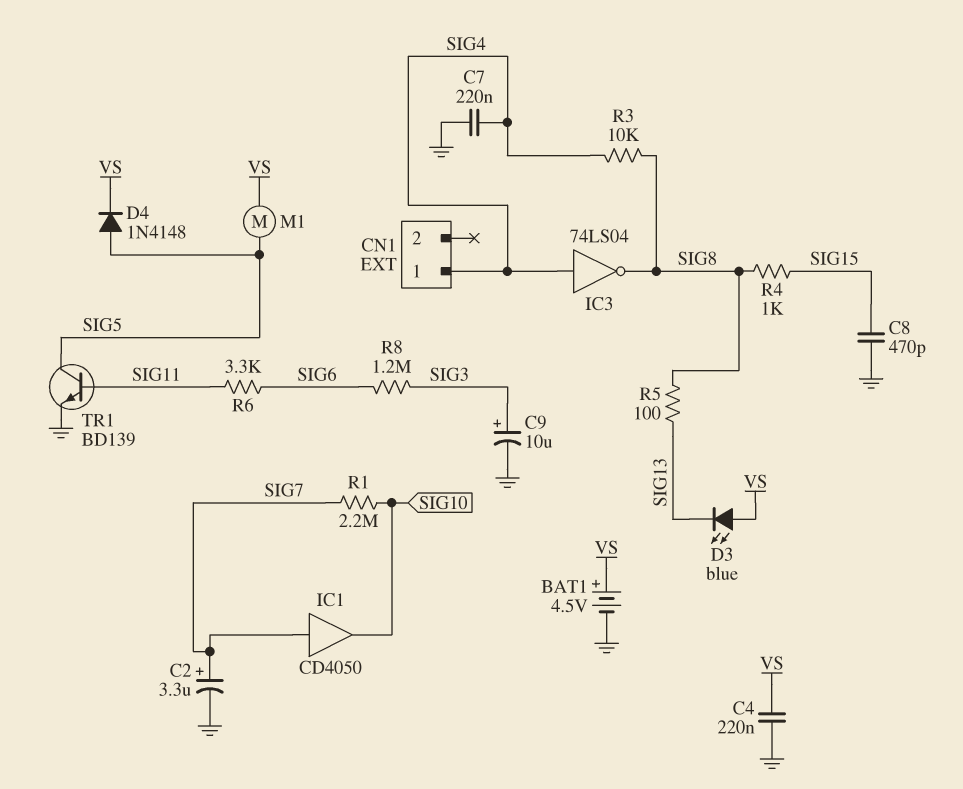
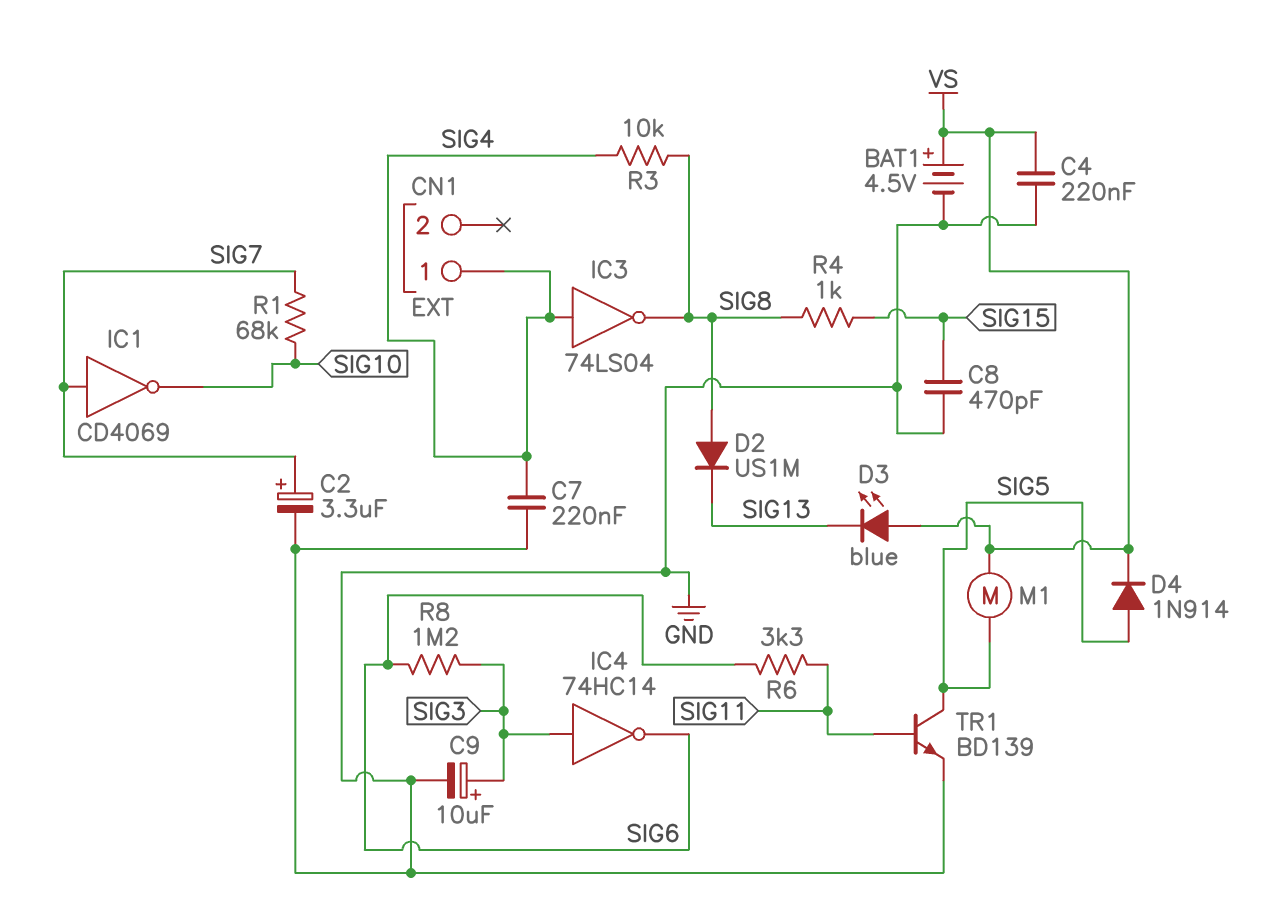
D2: none -> diode US1M (A SIG8, K SIG13)
D4: diode 1N4148 (A SIG5, K VS) -> diode 1N914 (A SIG5, K VS)
IC1: buffer CD4050 (in SIG7, out SIG10) -> NOT CD4069 (in SIG7, out SIG10)
IC4: none -> NOT 74HC14 (in SIG3, out SIG6)
R1: 2.2M (SIG7, SIG10) -> 68k (SIG7, SIG10)
R5: 100 (SIG8, SIG13) -> none

